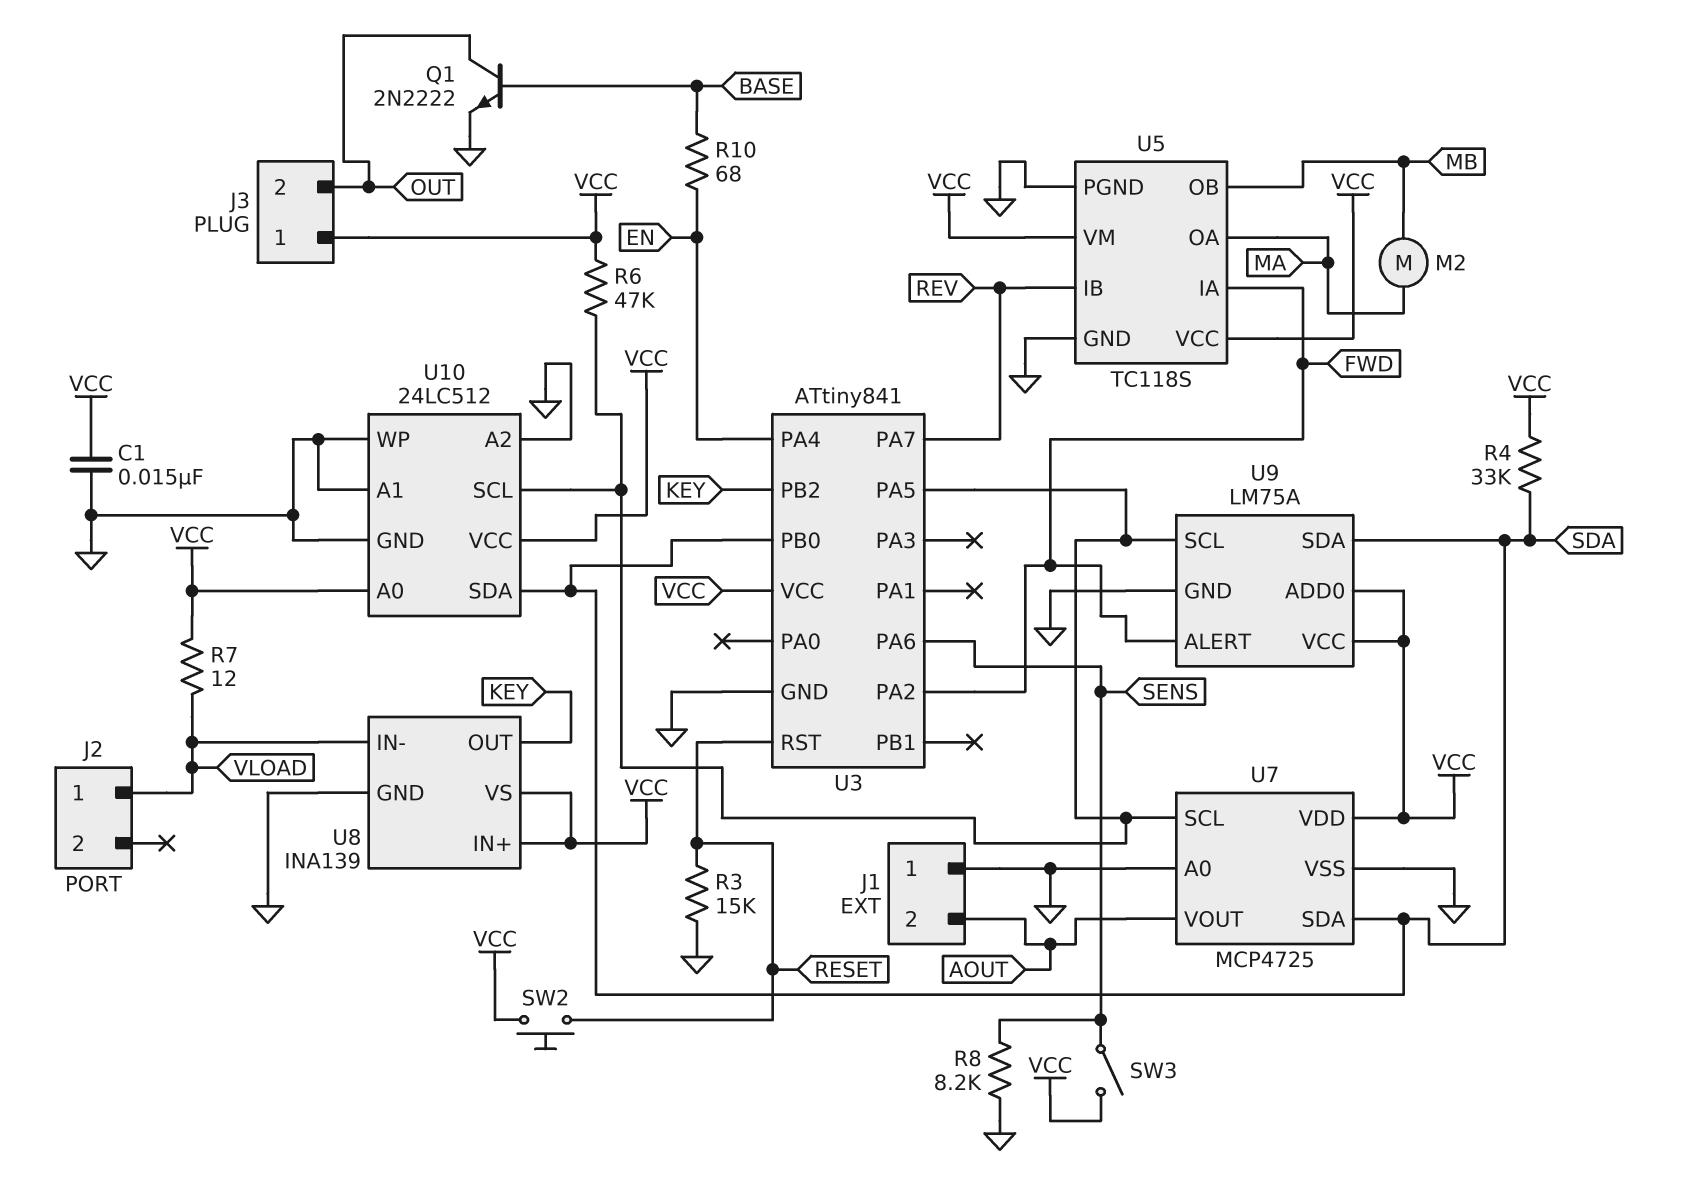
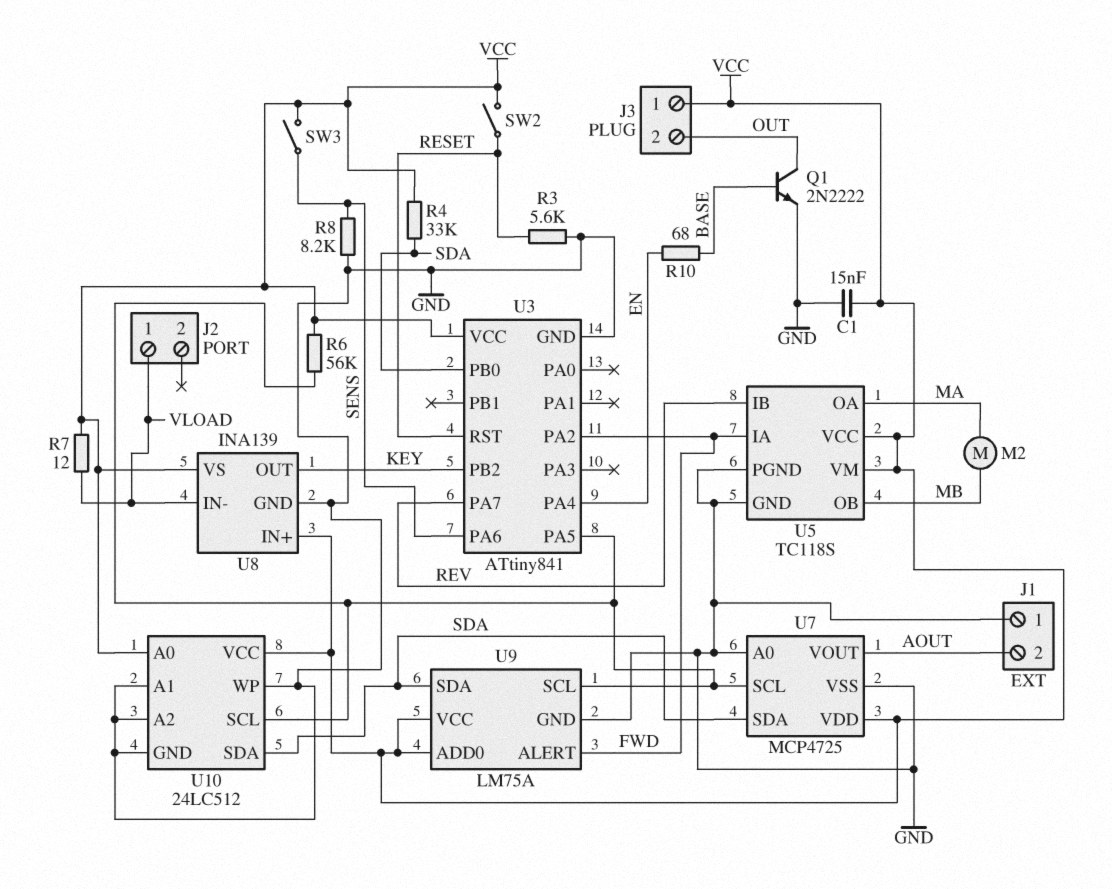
R3: 15k (GND, RESET) -> 5.6k (GND, RESET)
R6: 47k (U3/PA5, VCC) -> 56k (U3/PA5, VCC)
SW2: button (RESET, VCC) -> switch (RESET, VCC)

